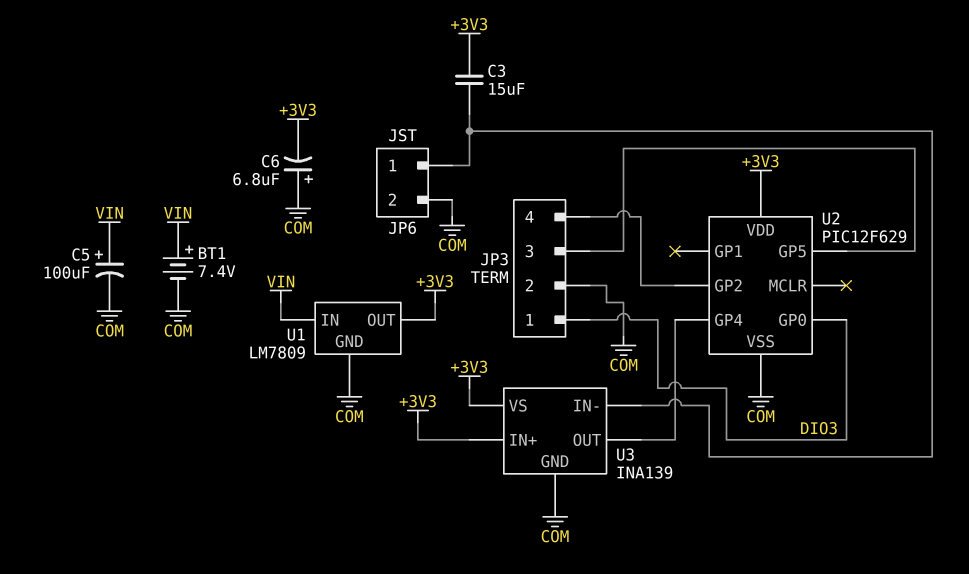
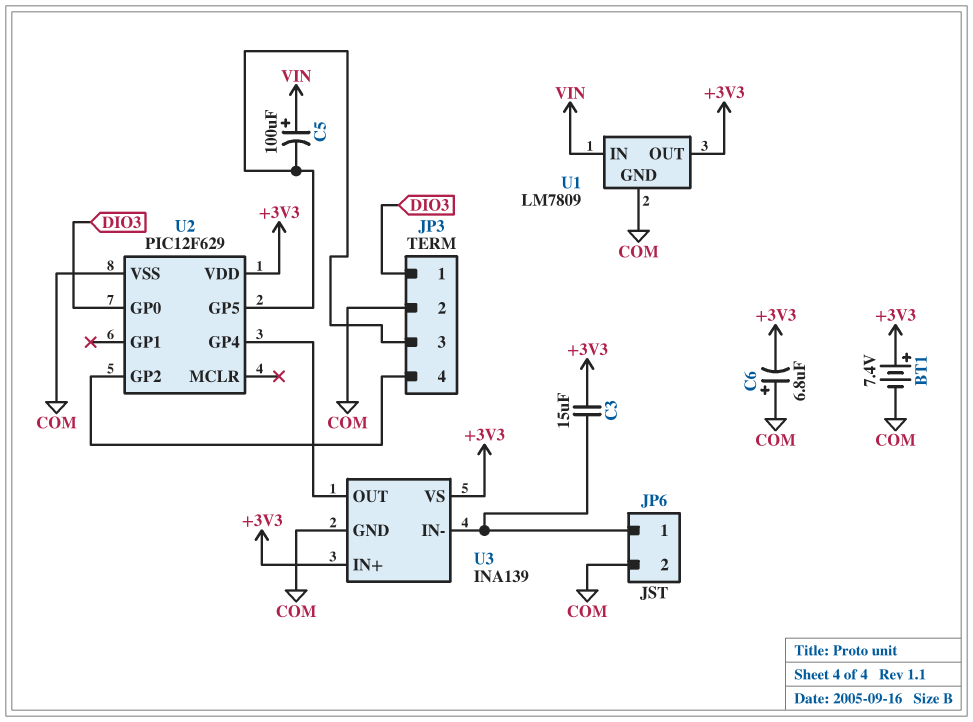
BT1: 7.4V (plus VIN, minus COM) -> 7.4V (plus +3V3, minus COM)
C5: 100uF (plus VIN, minus COM) -> 100uF (plus VIN, minus JP3/3)

